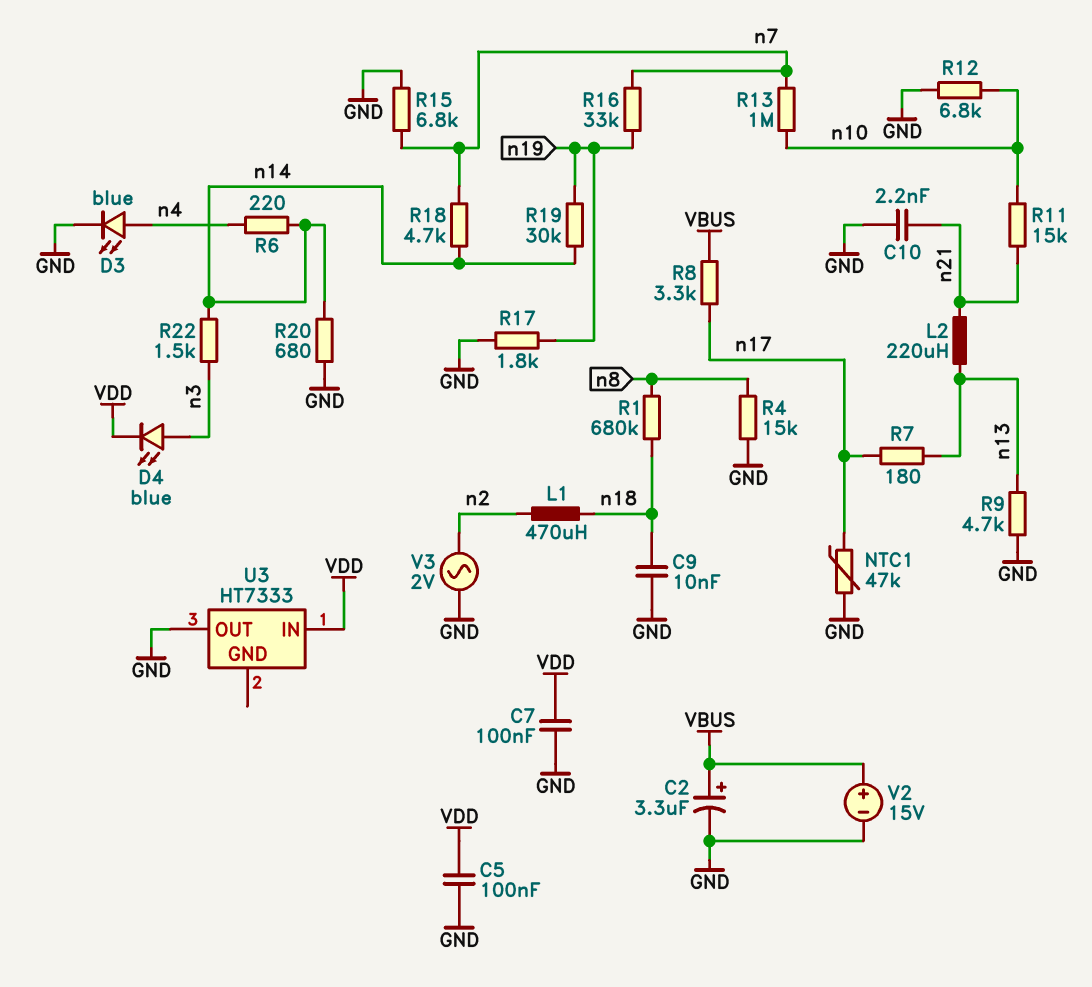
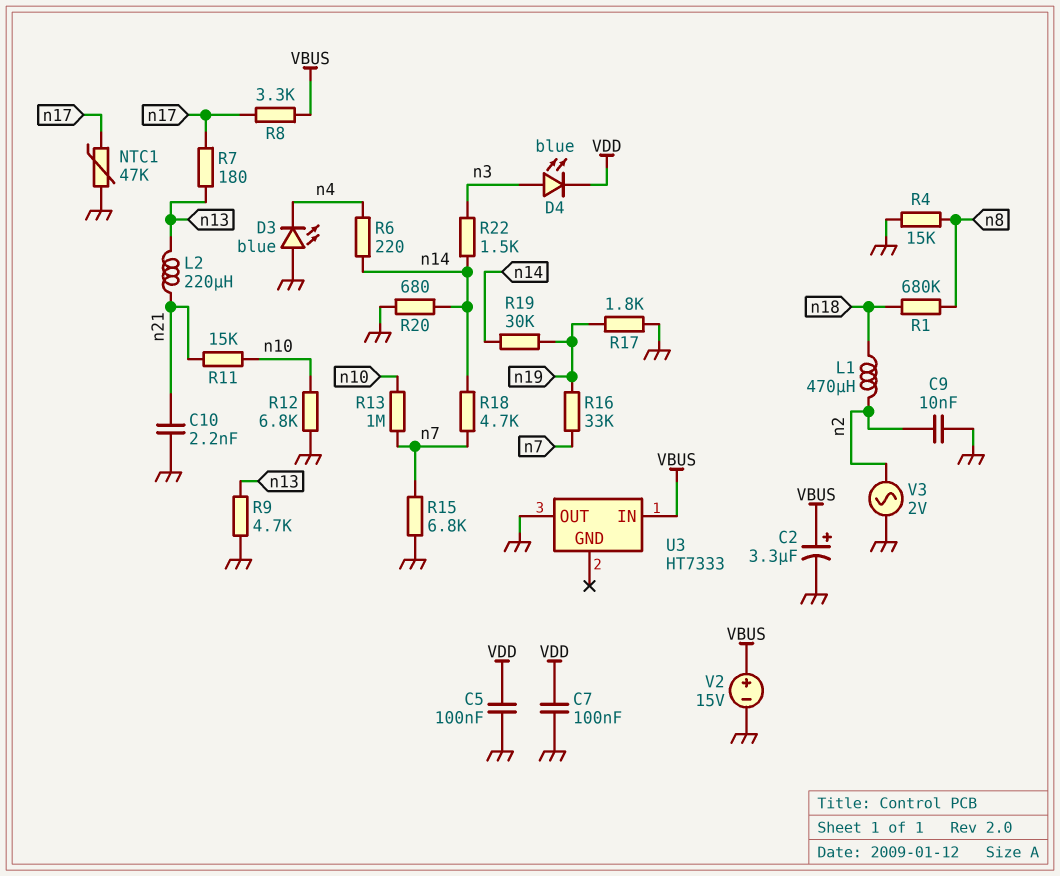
C9: 10nF (GND, n18) -> 10nF (GND, n2)
D3: LED blue (A n4, K GND) -> LED blue (A GND, K n4)
U3 pin IN: VDD -> VBUS

